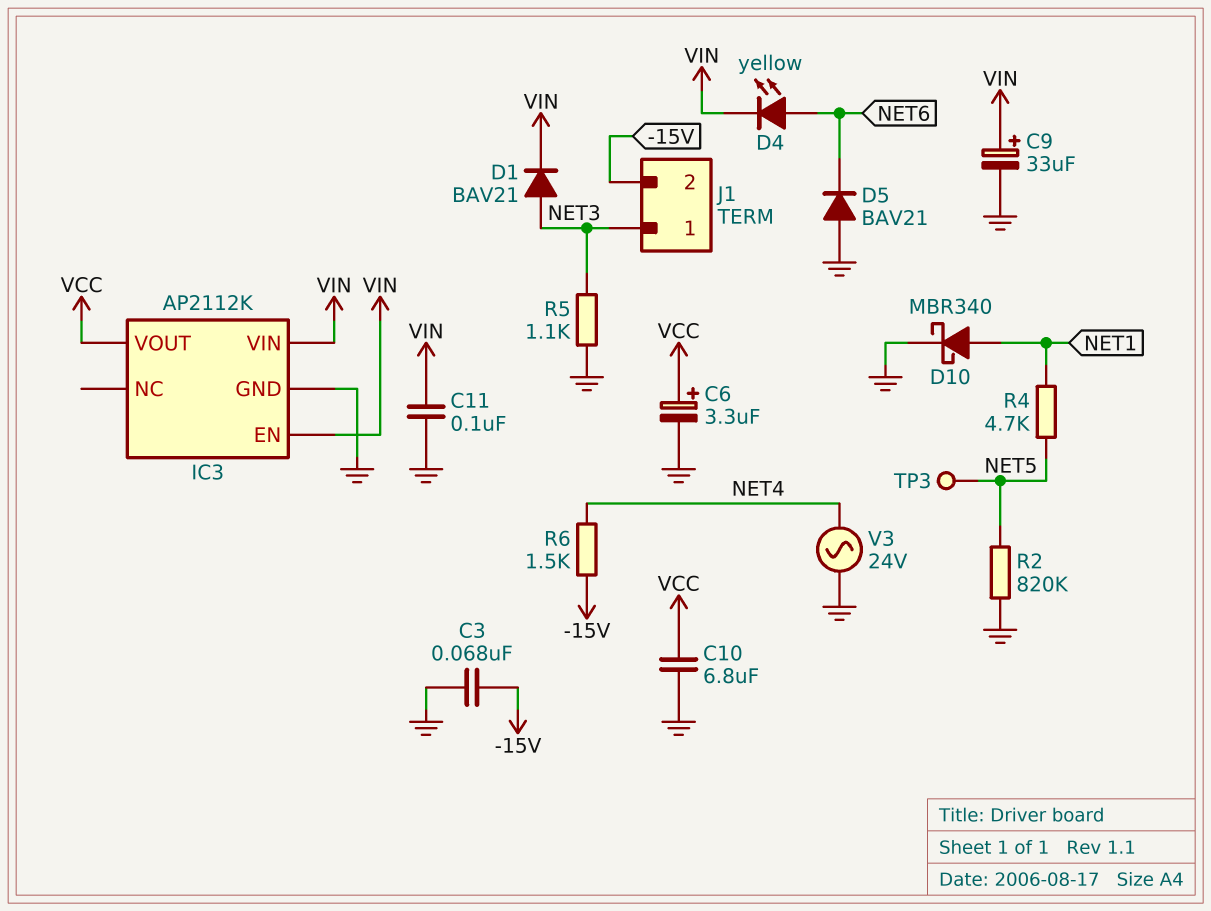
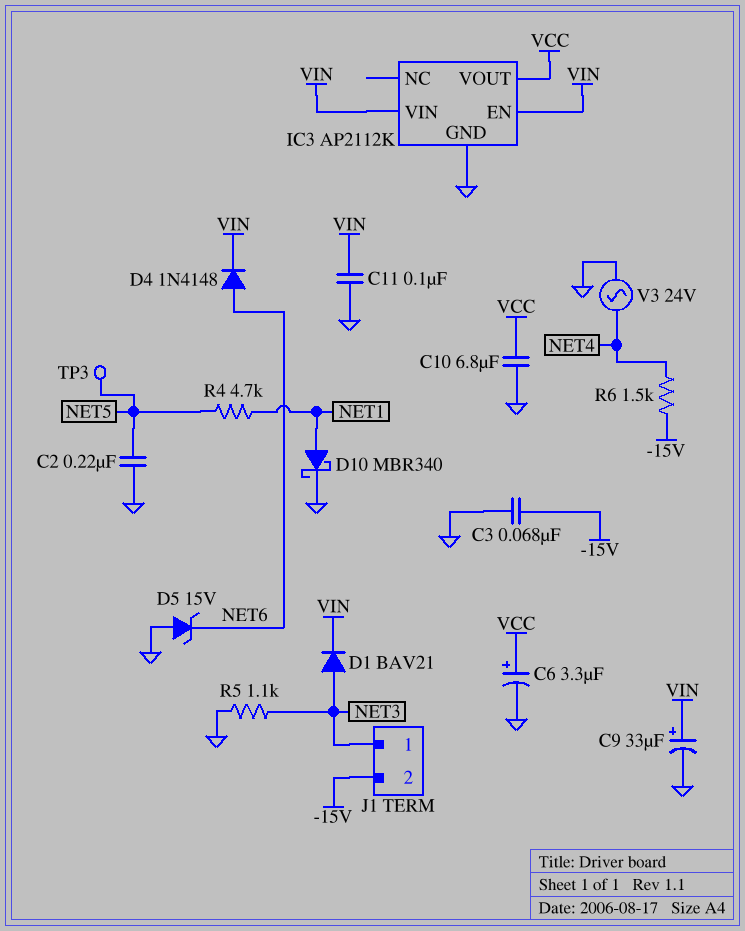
C2: none -> 220nF (GND, NET5)
D4: LED yellow (A NET6, K VIN) -> diode 1N4148 (A NET6, K VIN)
D5: diode BAV21 (A GND, K NET6) -> zener 15V (A GND, K NET6)
R2: 820k (GND, NET5) -> none

